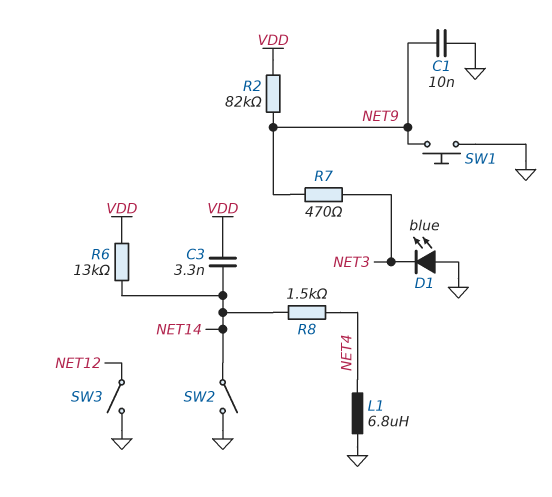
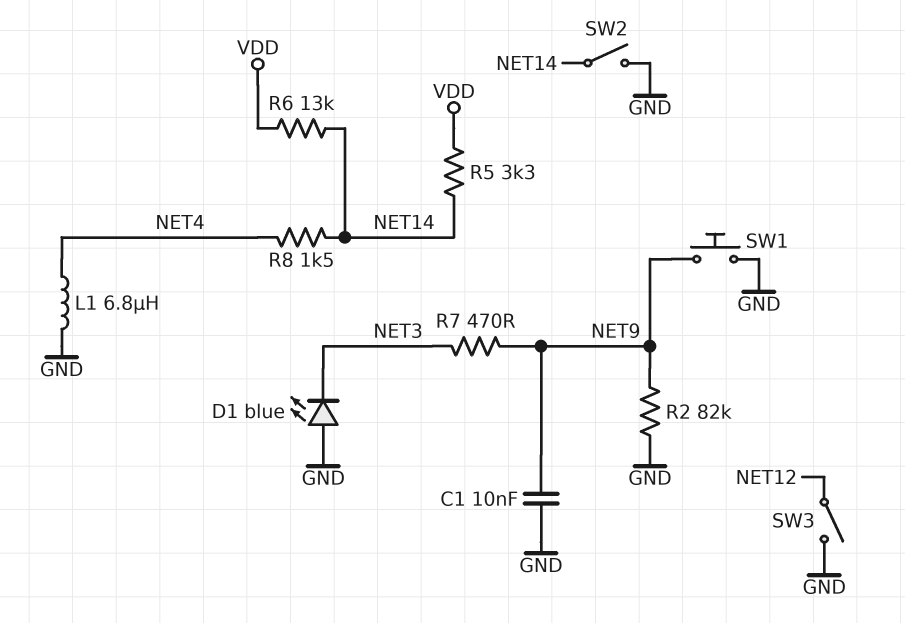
C3: 3.3nF (NET14, VDD) -> none
R2: 82k (NET9, VDD) -> 82k (GND, NET9)
R5: none -> 3.3k (NET14, VDD)

